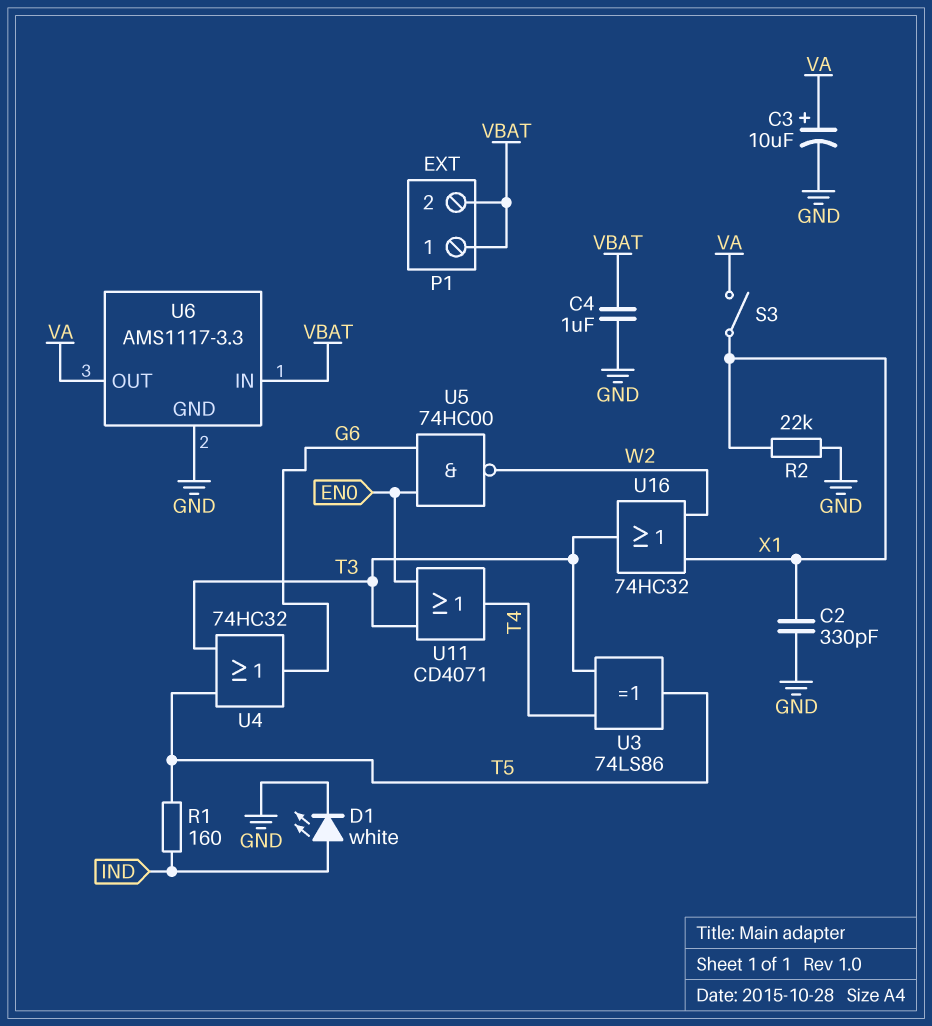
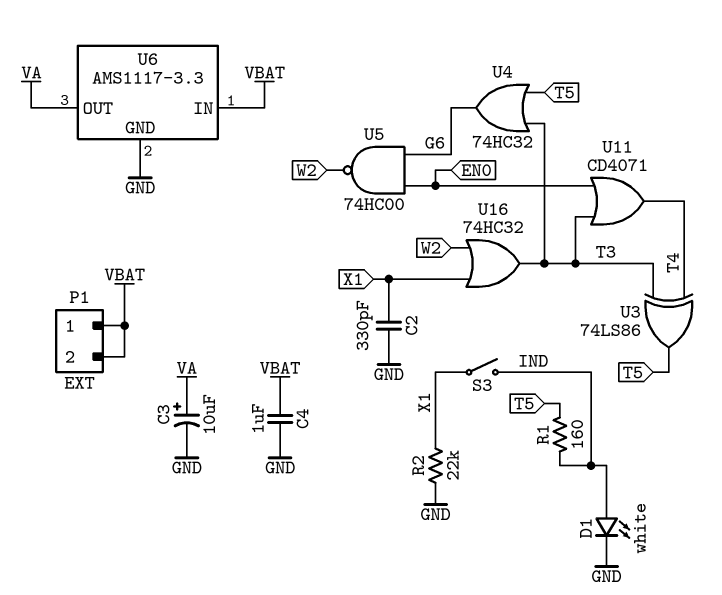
S3: switch (VA, X1) -> switch (IND, X1)

